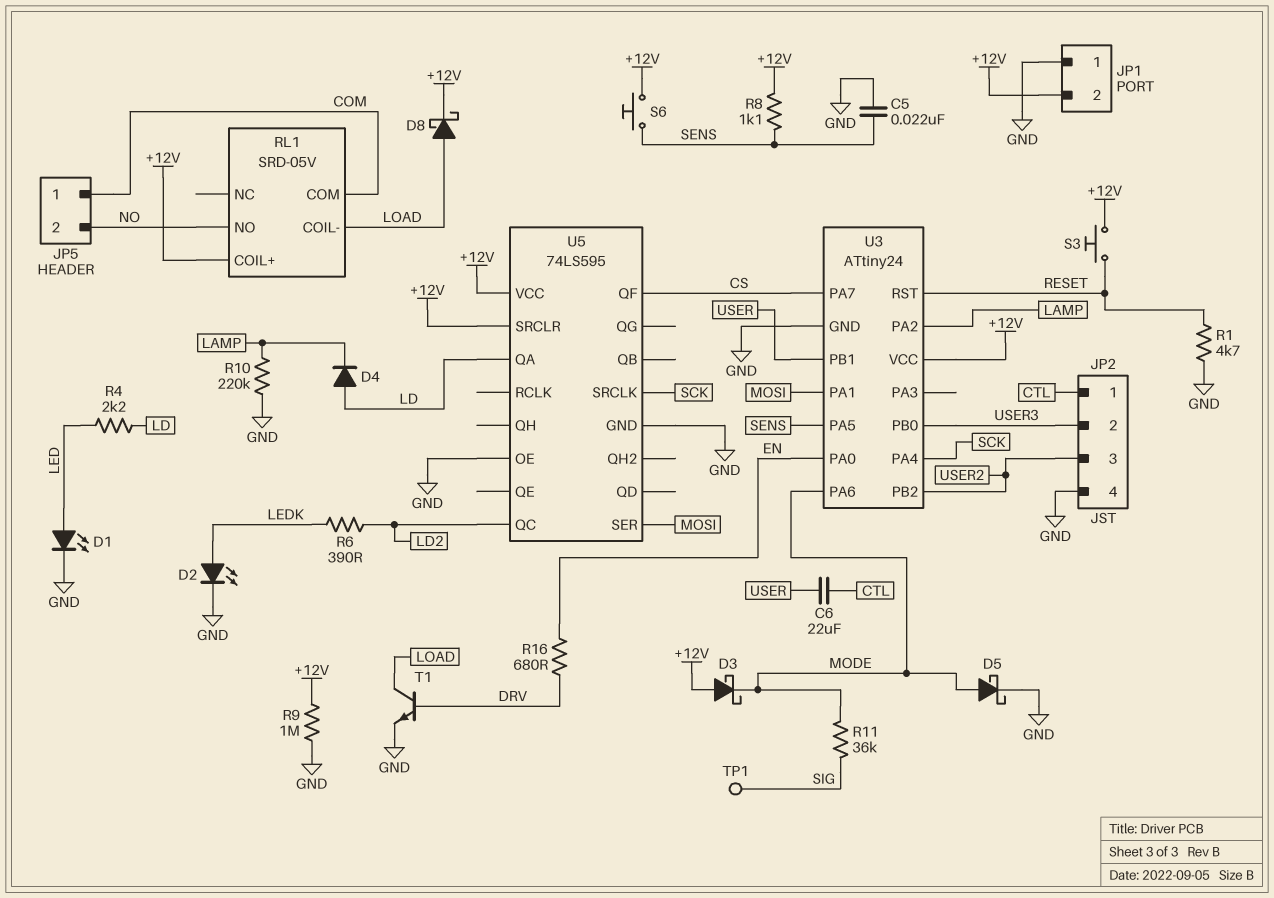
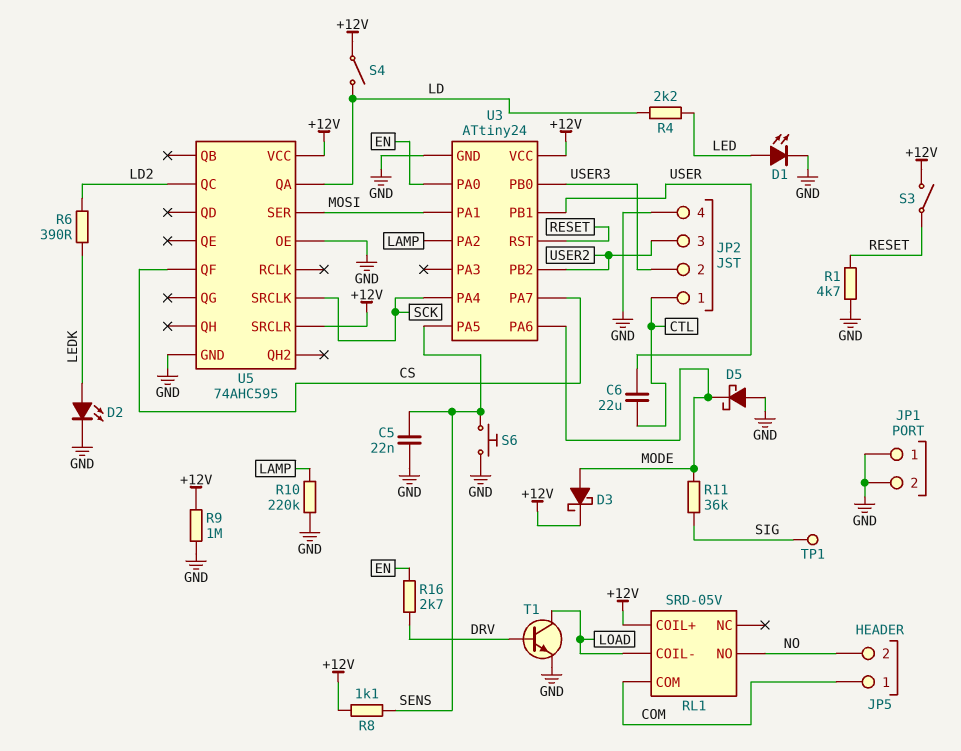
D3: schottky (A +12V, K MODE) -> schottky (A MODE, K +12V)
D4: diode (A LD, K LAMP) -> none
D5: schottky (A MODE, K GND) -> schottky (A GND, K MODE)
D8: schottky (A LOAD, K +12V) -> none
JP1 pin 2: +12V -> GND
R16: 680 (DRV, EN) -> 2.7k (DRV, EN)
S3: button (+12V, RESET) -> switch (+12V, RESET)
S4: none -> switch (+12V, LD)
S6: button (+12V, SENS) -> button (GND, SENS)
U5: 74LS595 -> 74AHC595

